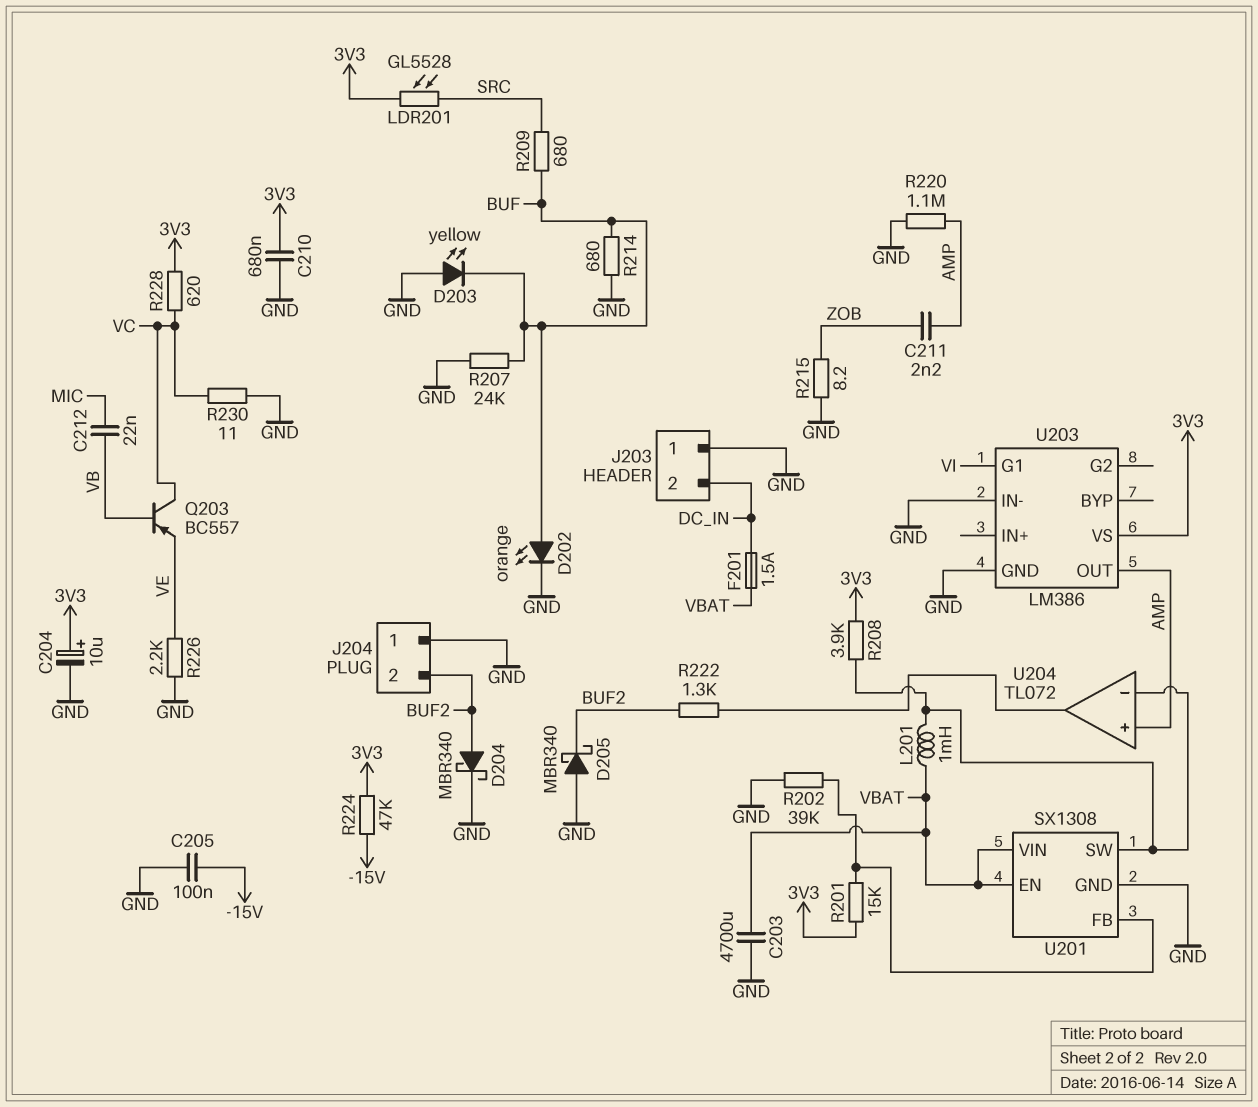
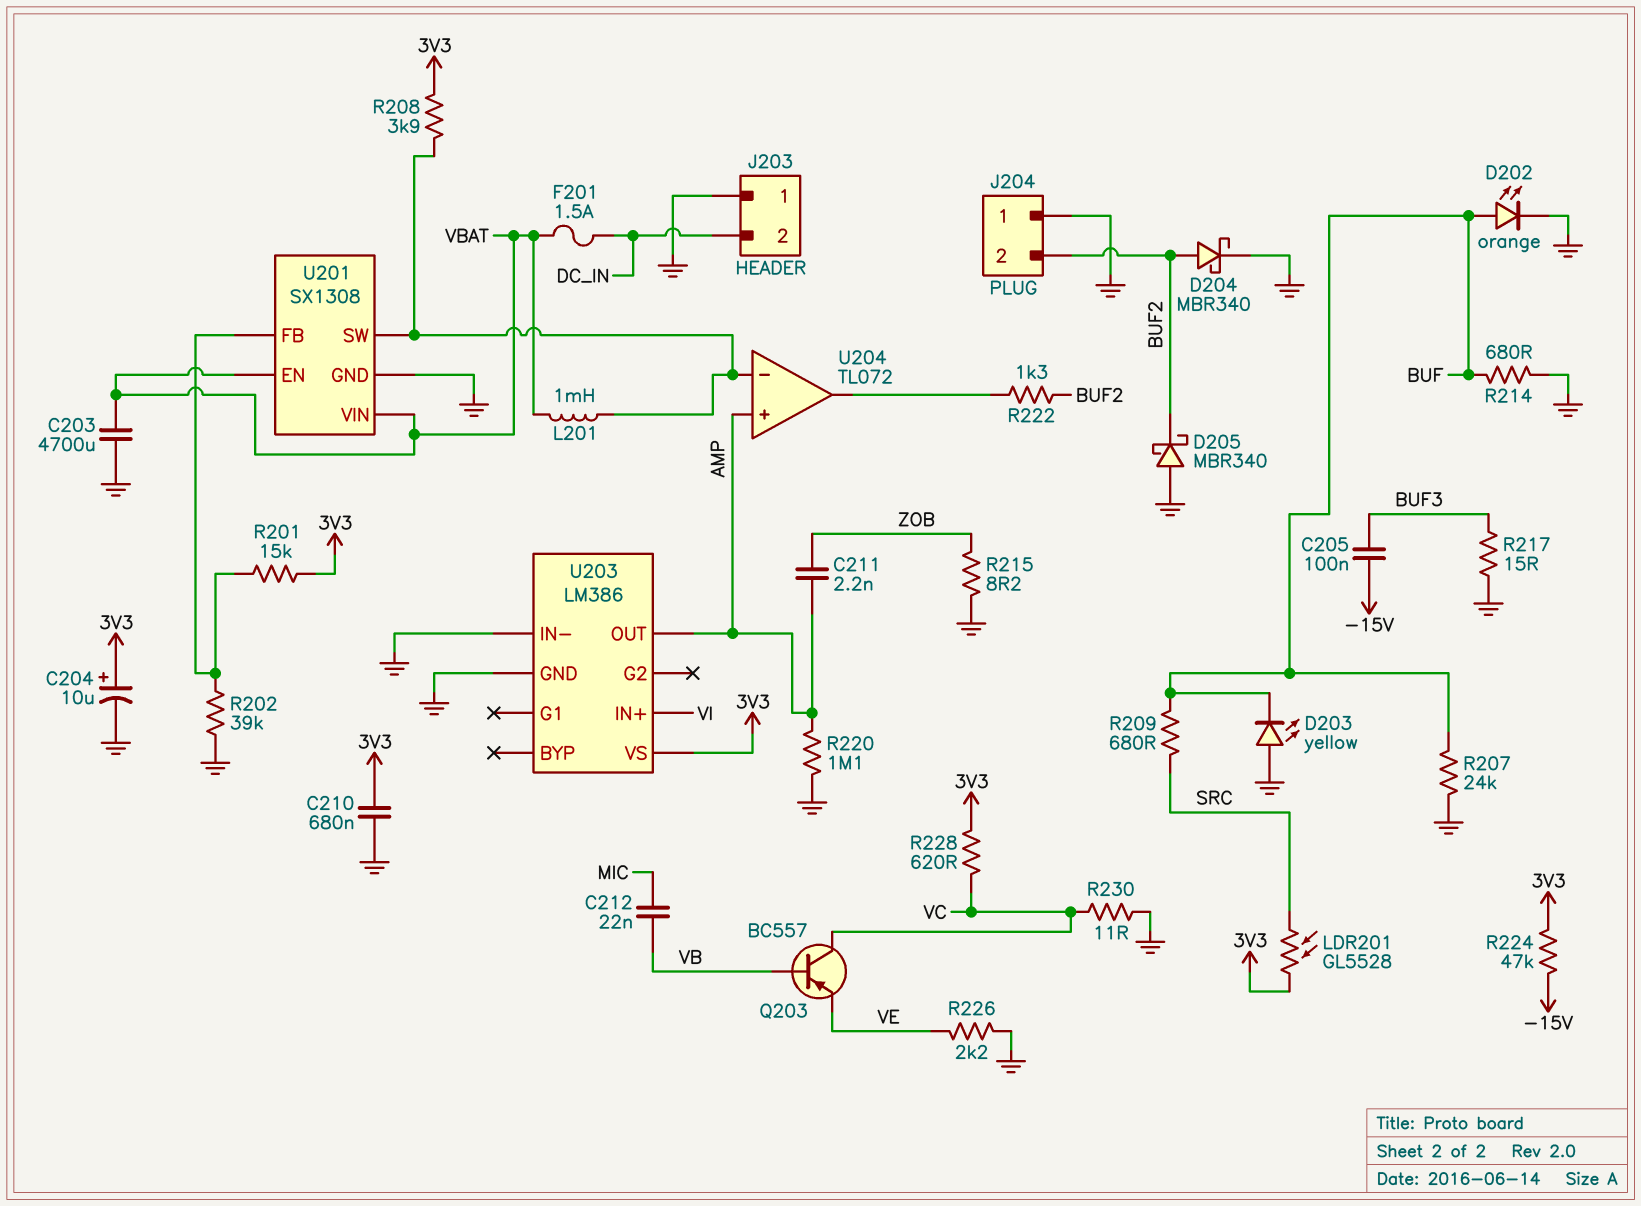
C205: 100nF (-15V, GND) -> 100nF (-15V, BUF3)
R217: none -> 15 (BUF3, GND)
U203 pin G1: VI -> none
U203 pin IN+: none -> VI

